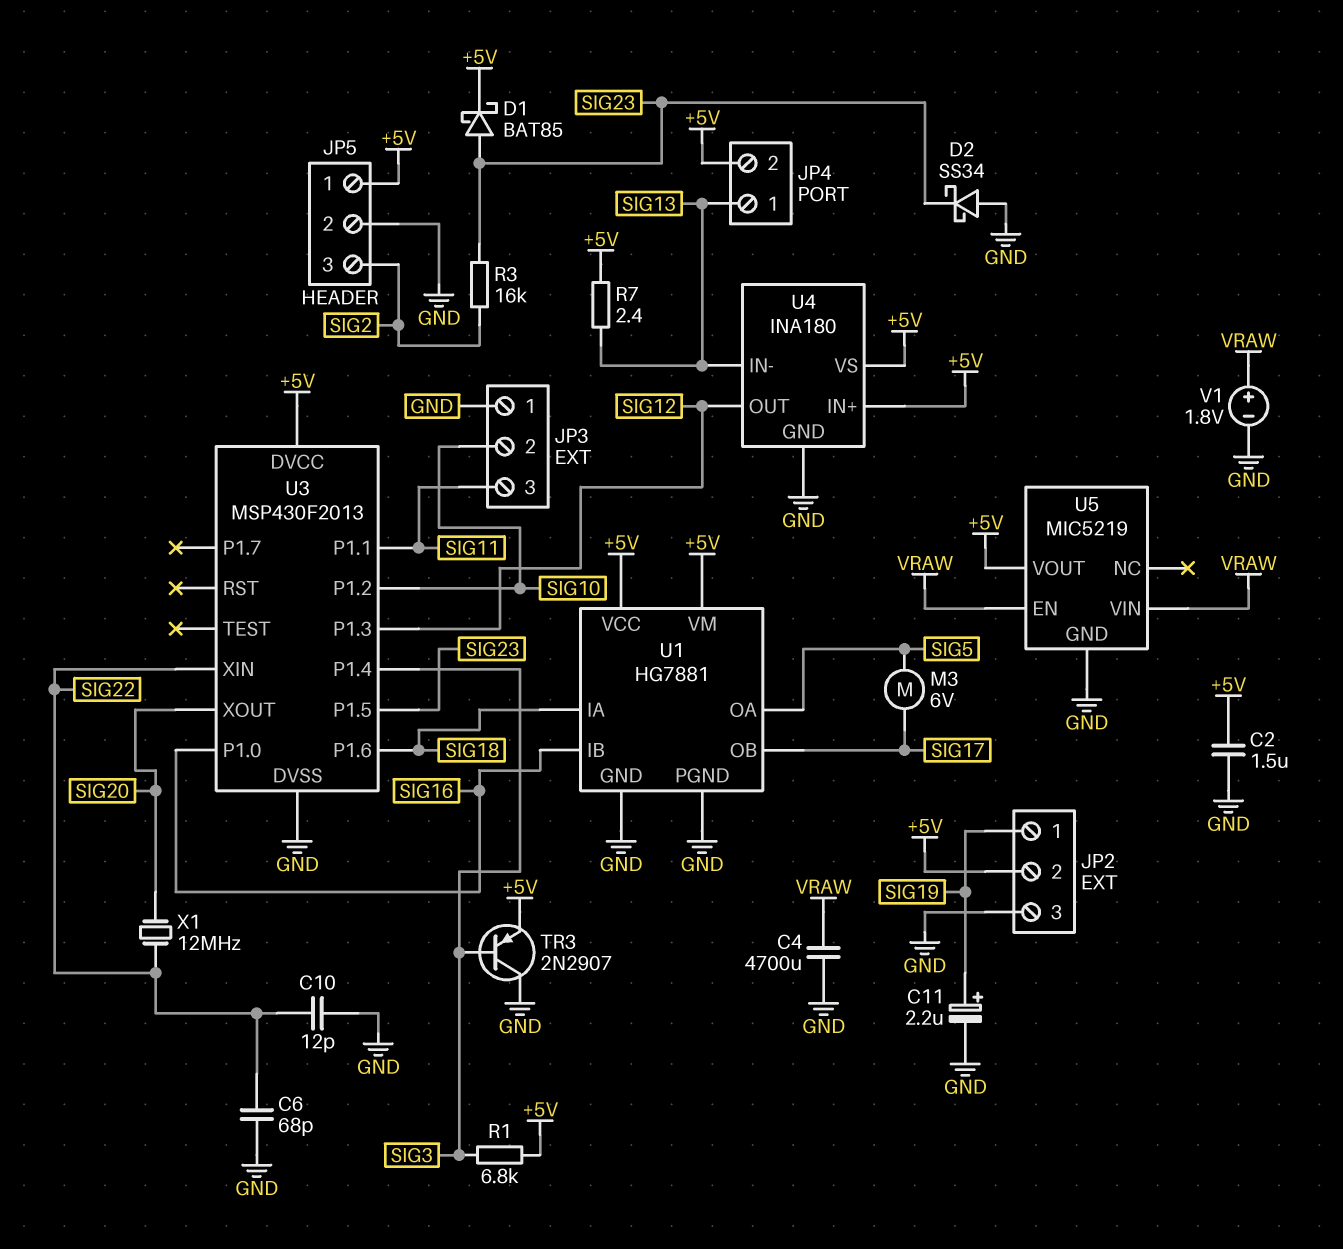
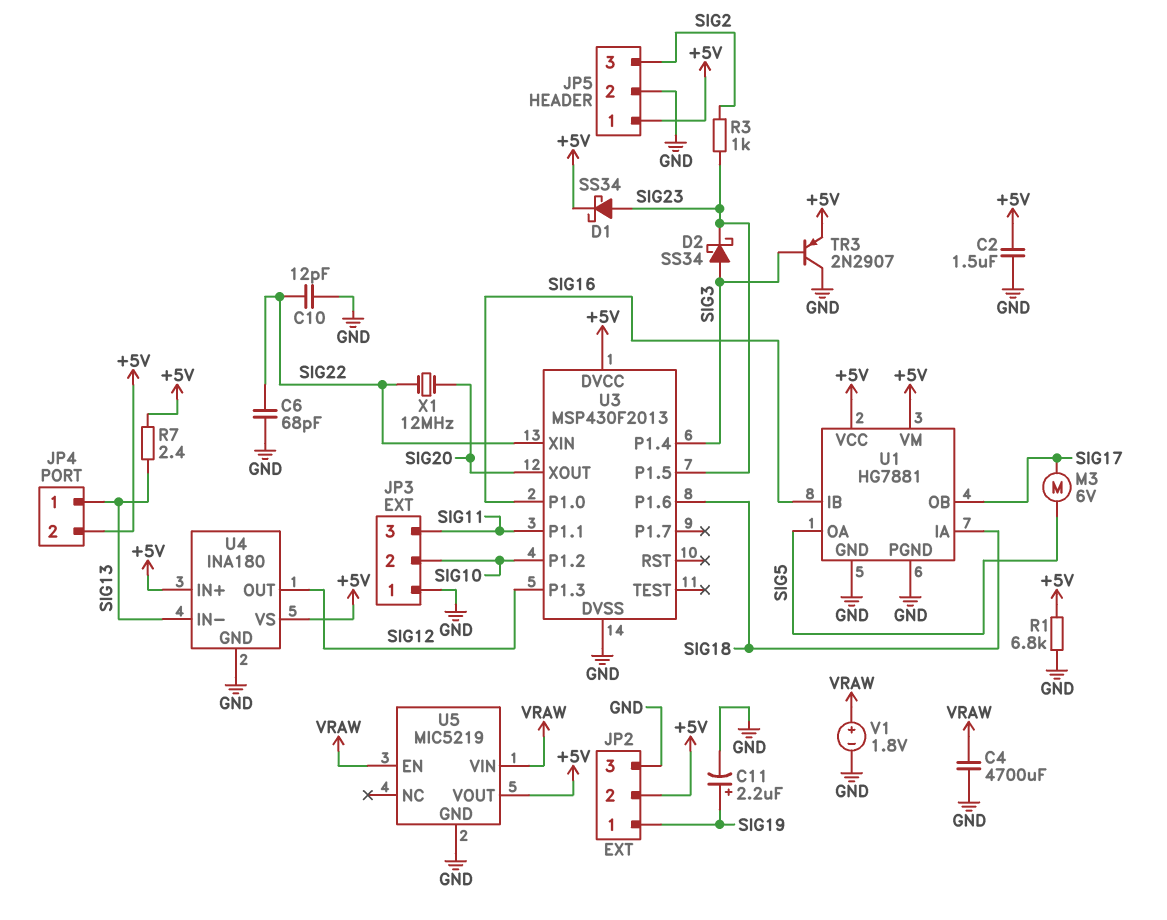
D1: schottky BAT85 (A SIG23, K +5V) -> schottky SS34 (A SIG23, K +5V)
D2: schottky SS34 (A GND, K SIG23) -> schottky SS34 (A SIG3, K SIG23)
R1: 6.8k (+5V, SIG3) -> 6.8k (+5V, GND)
R3: 16k (SIG2, SIG23) -> 1k (SIG2, SIG23)

